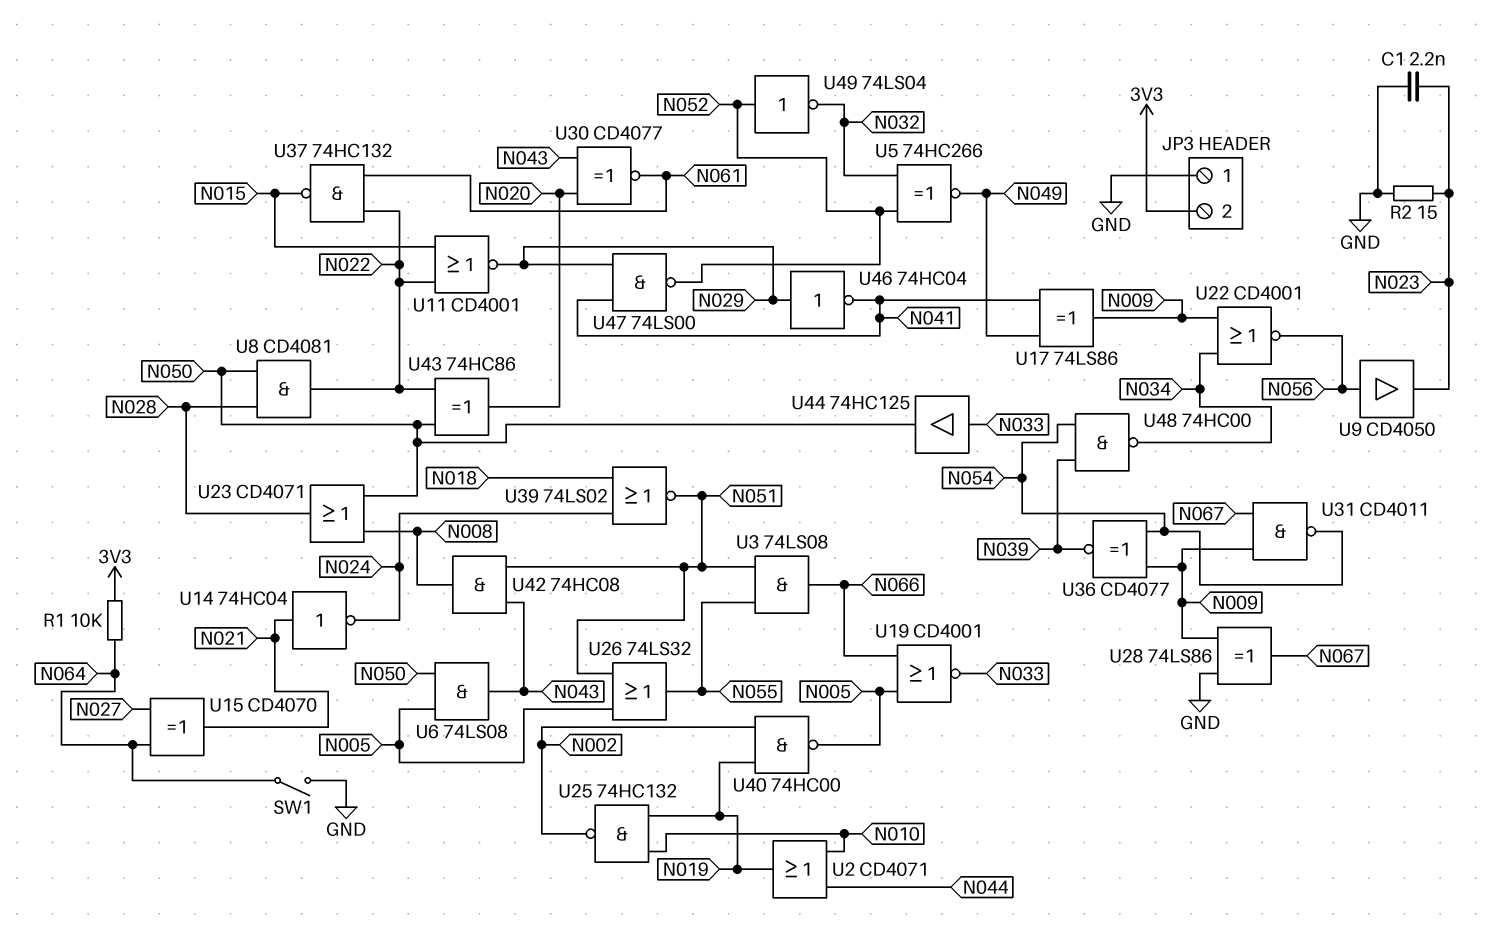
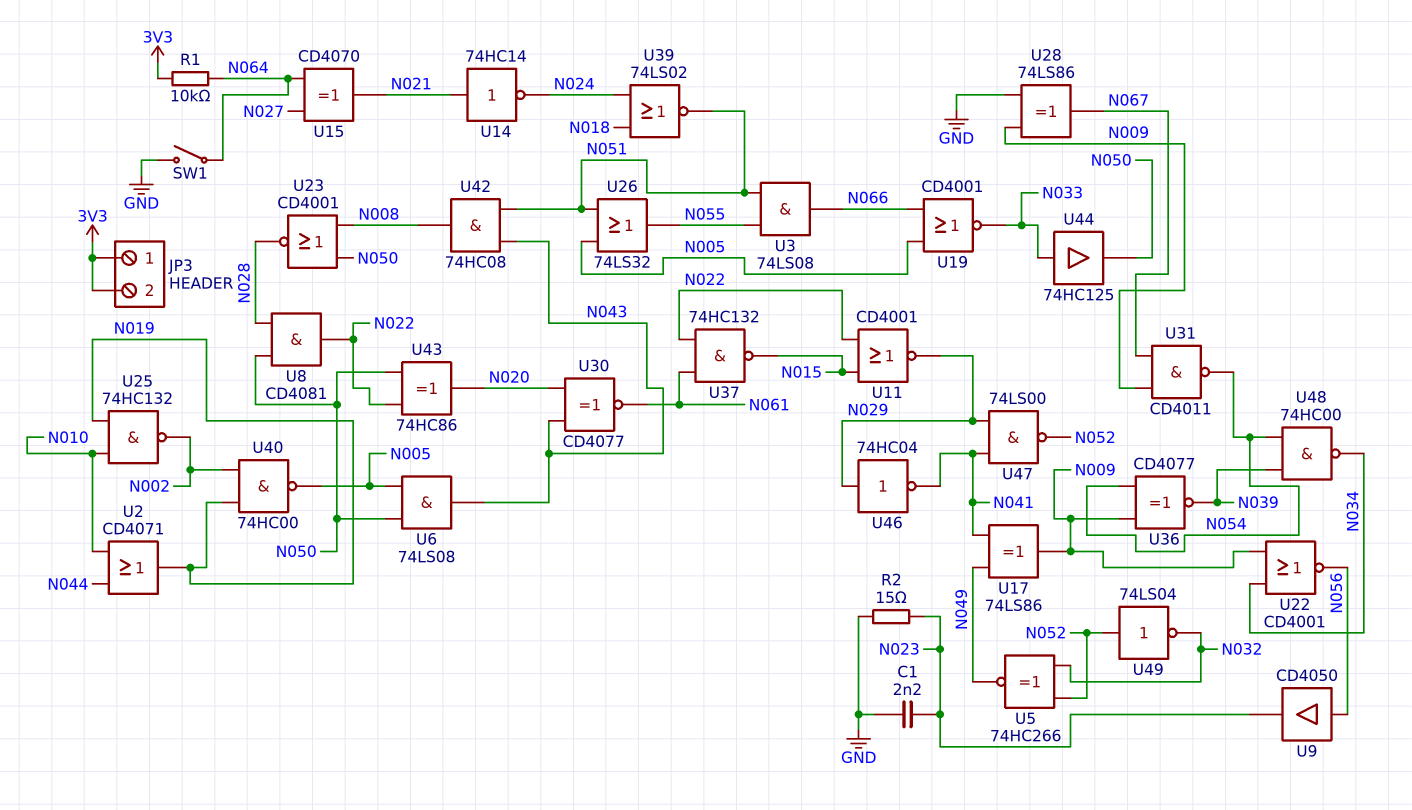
JP3 pin 1: GND -> 3V3
U14: NOT 74HC04 (in N021, out N024) -> NOT 74HC14 (in N021, out N024)
U23: OR CD4071 (in N008, in N050, out N028) -> NOR CD4001 (in N008, in N050, out N028)

